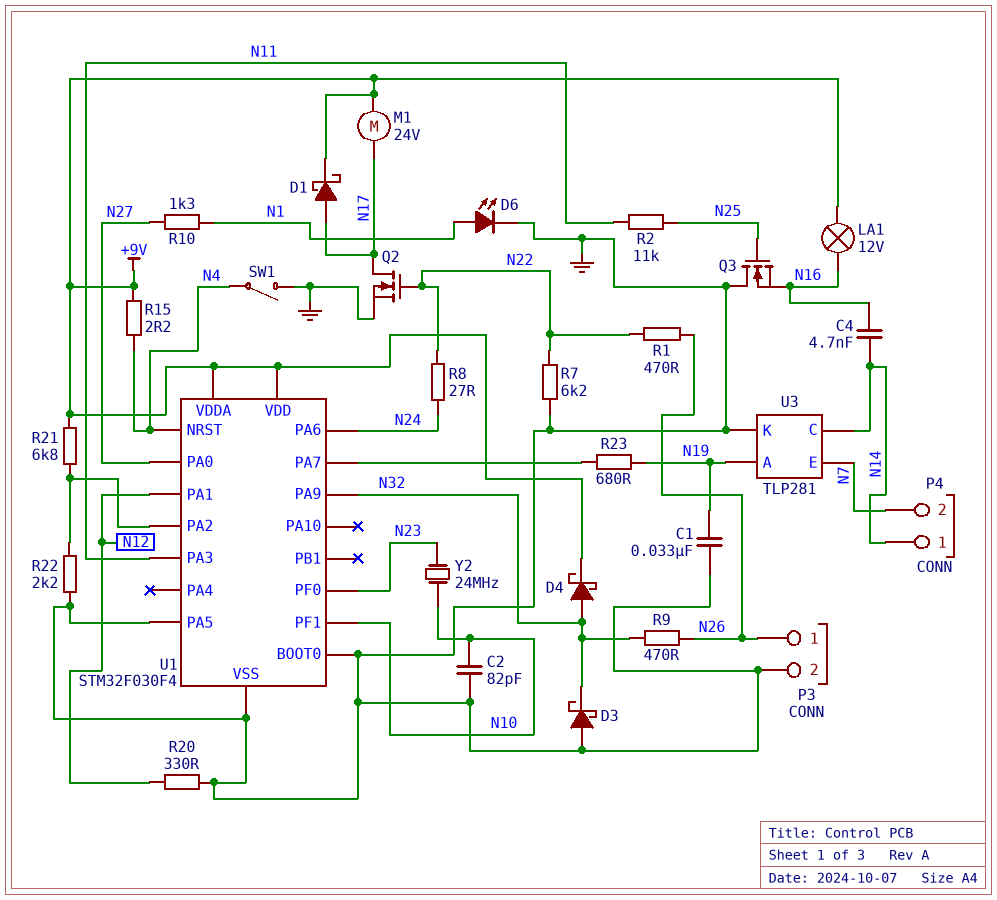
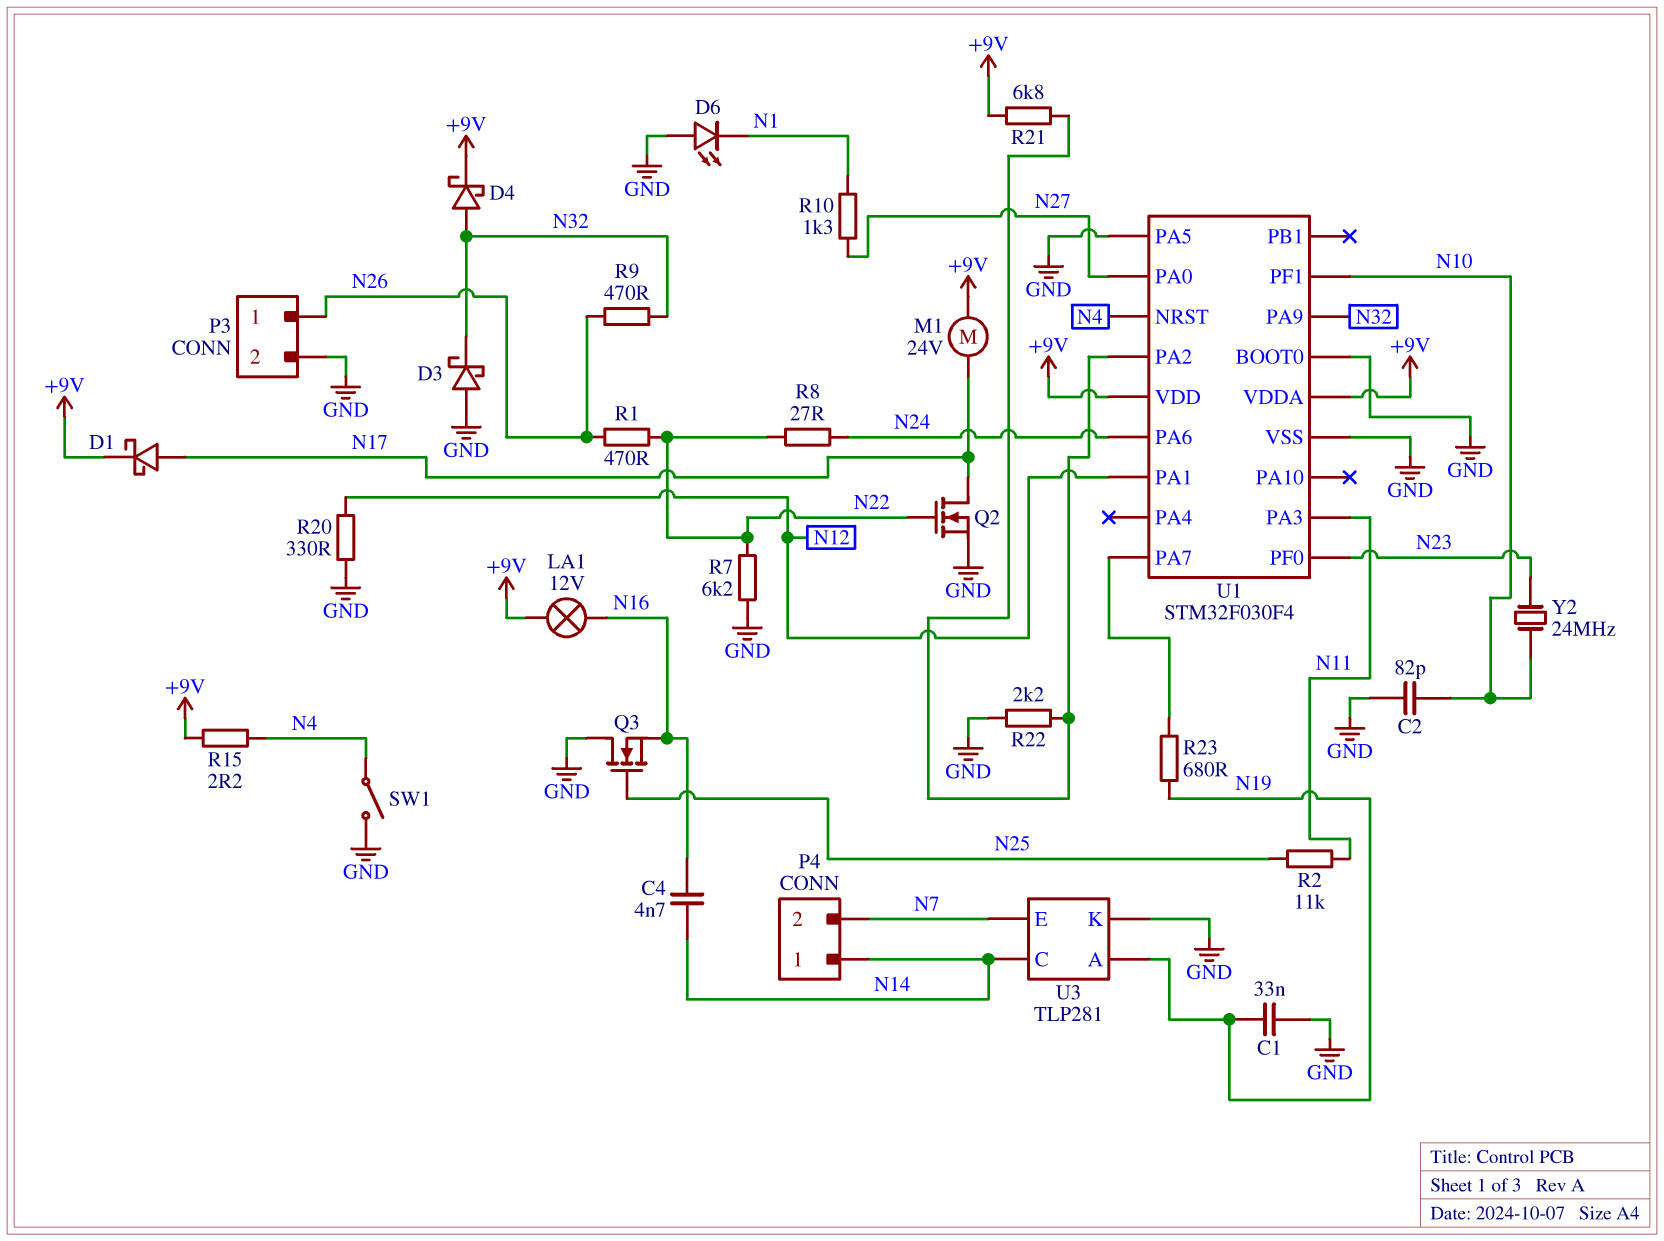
D6: LED (A N1, K GND) -> LED (A GND, K N1)

